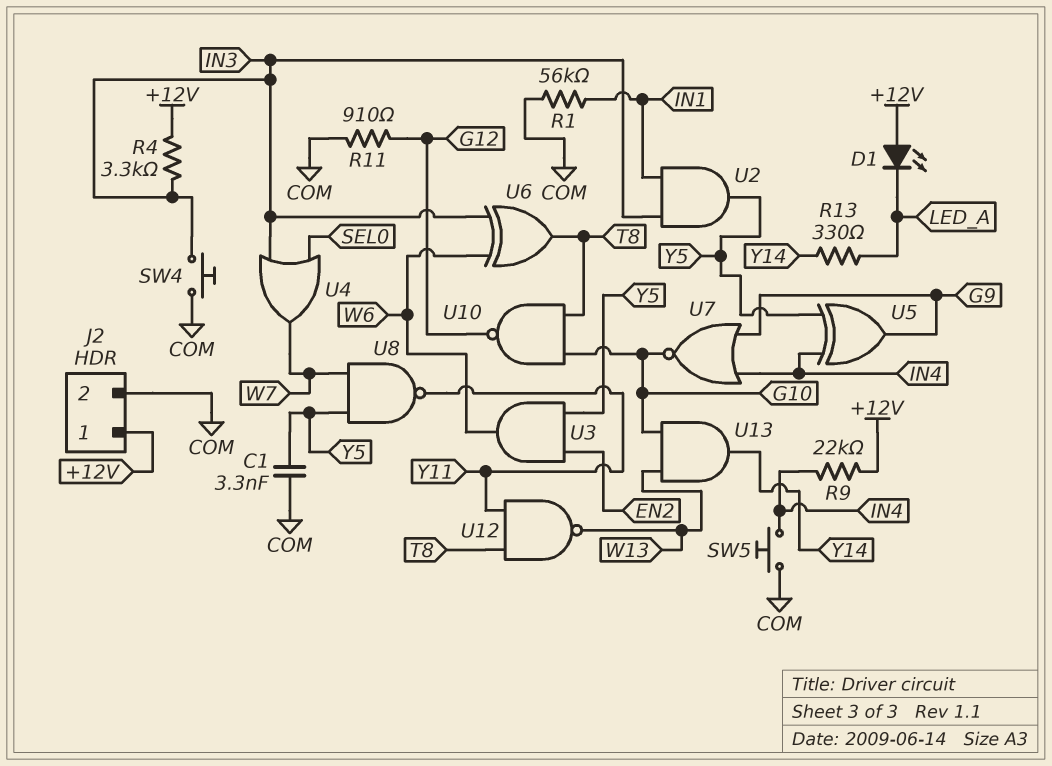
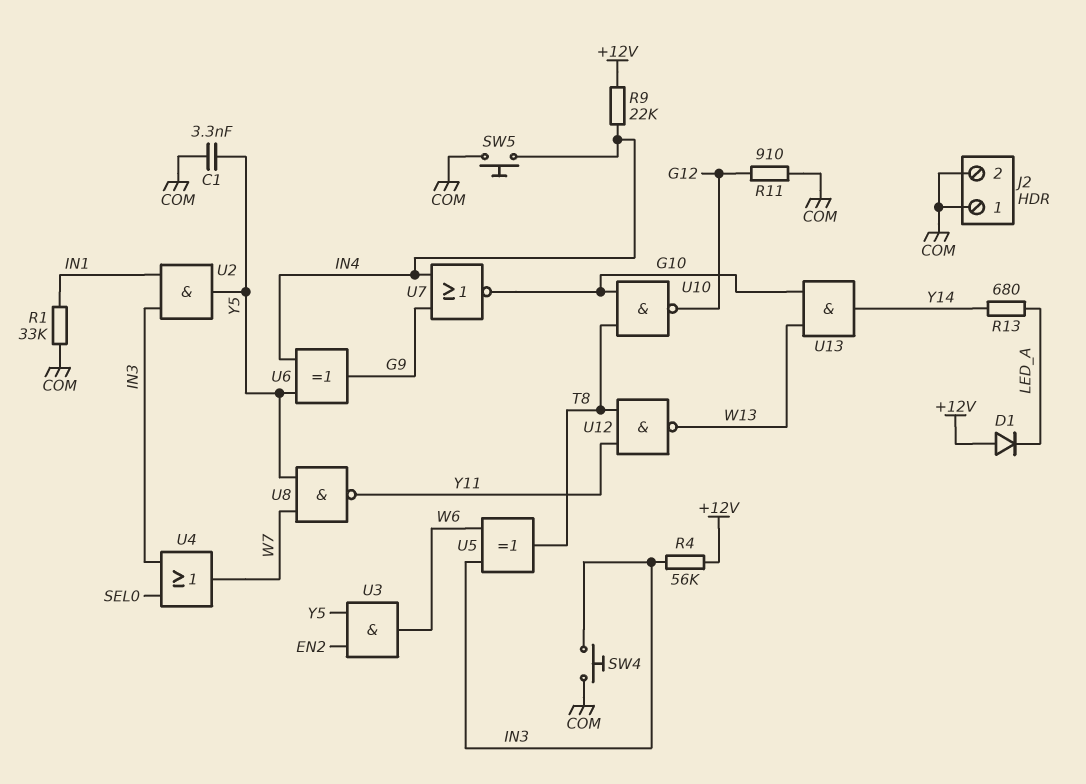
D1: LED (A +12V, K LED_A) -> diode (A +12V, K LED_A)
J2 pin 1: +12V -> COM
R1: 56k (COM, IN1) -> 33k (COM, IN1)
R4: 3.3k (+12V, IN3) -> 56k (+12V, IN3)
R13: 330 (LED_A, Y14) -> 680 (LED_A, Y14)
U5: XOR (in IN4, in Y5, out G9) -> XOR (in IN3, in W6, out T8)
U6: XOR (in IN3, in W6, out T8) -> XOR (in IN4, in Y5, out G9)

